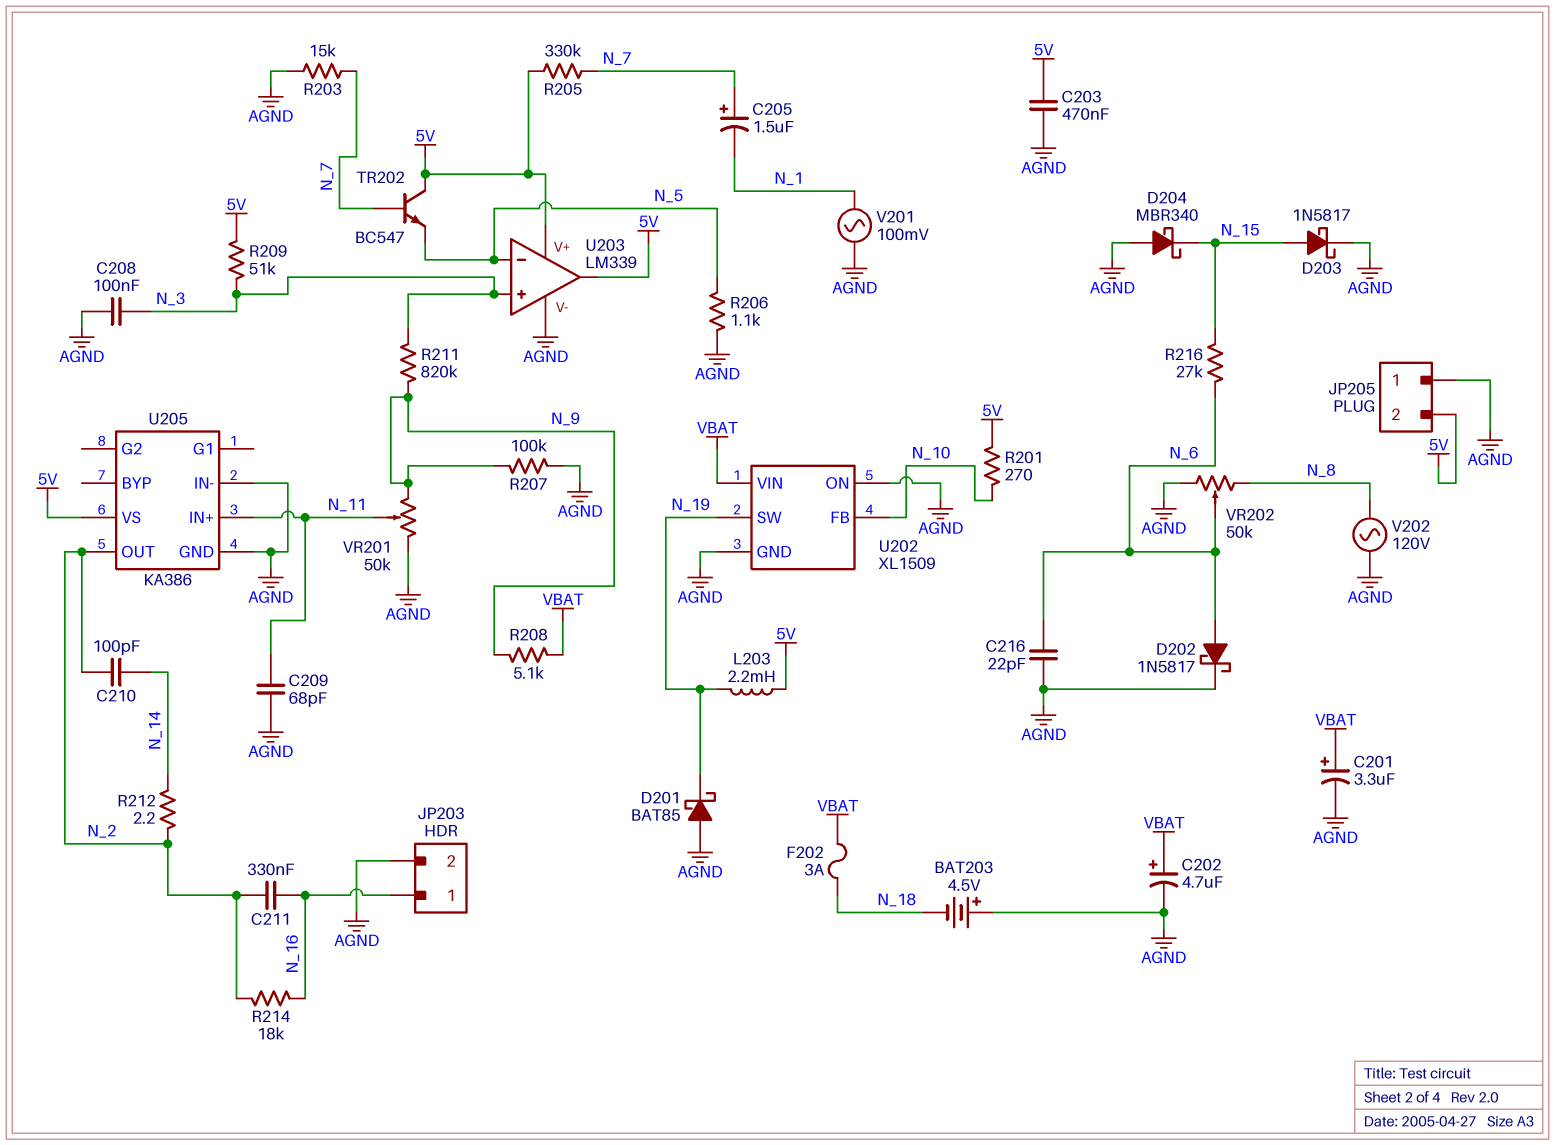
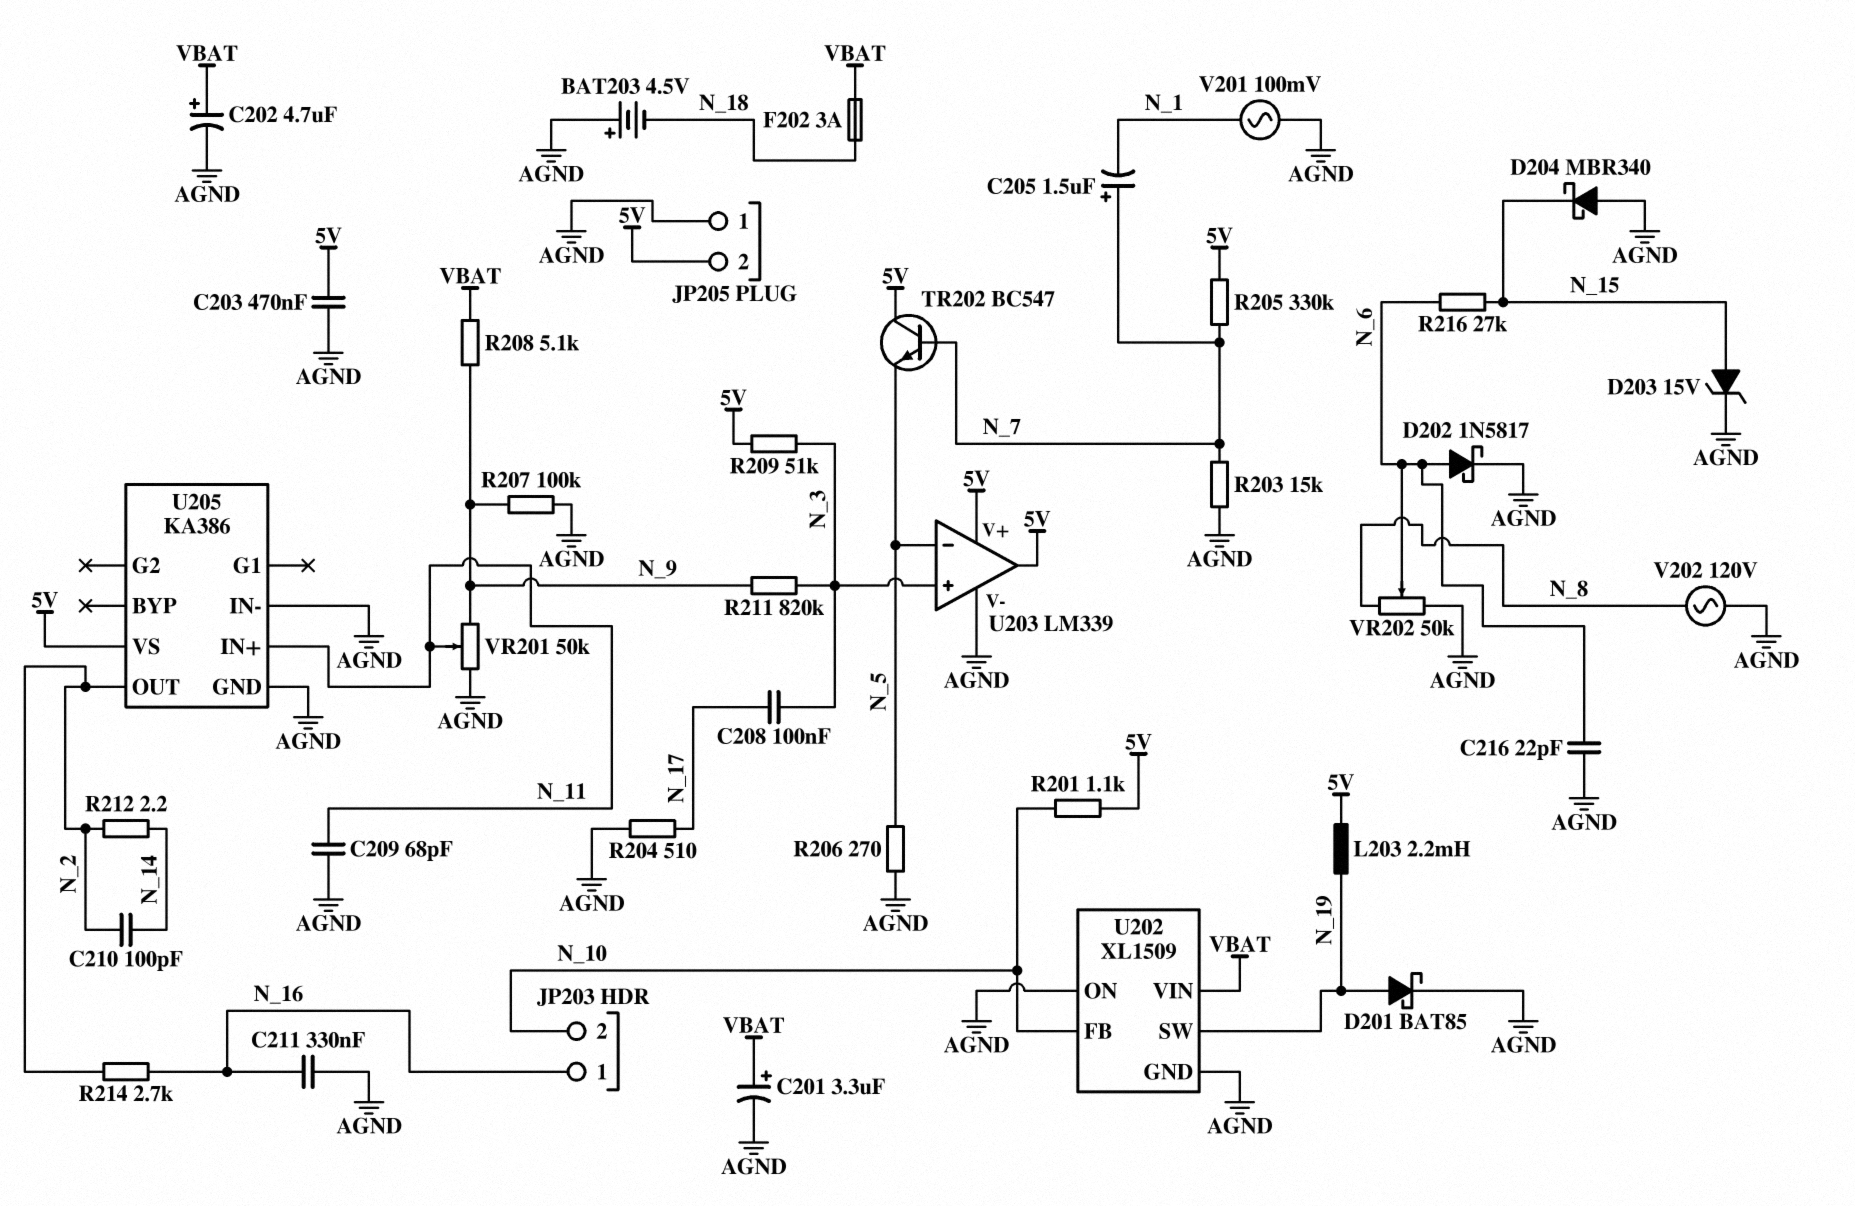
C208: 100nF (AGND, N_3) -> 100nF (N_3, N_17)
C211: 330nF (N_2, N_16) -> 330nF (AGND, N_16)
D201: schottky BAT85 (A AGND, K N_19) -> schottky BAT85 (A N_19, K AGND)
D203: schottky 1N5817 (A N_15, K AGND) -> zener 15V (A N_15, K AGND)
JP203 pin 2: AGND -> N_10
R201: 270 (5V, N_10) -> 1.1k (5V, N_10)
R204: none -> 510 (AGND, N_17)
R206: 1.1k (AGND, N_5) -> 270 (AGND, N_5)
R214: 18k (N_2, N_16) -> 2.7k (N_2, N_16)

